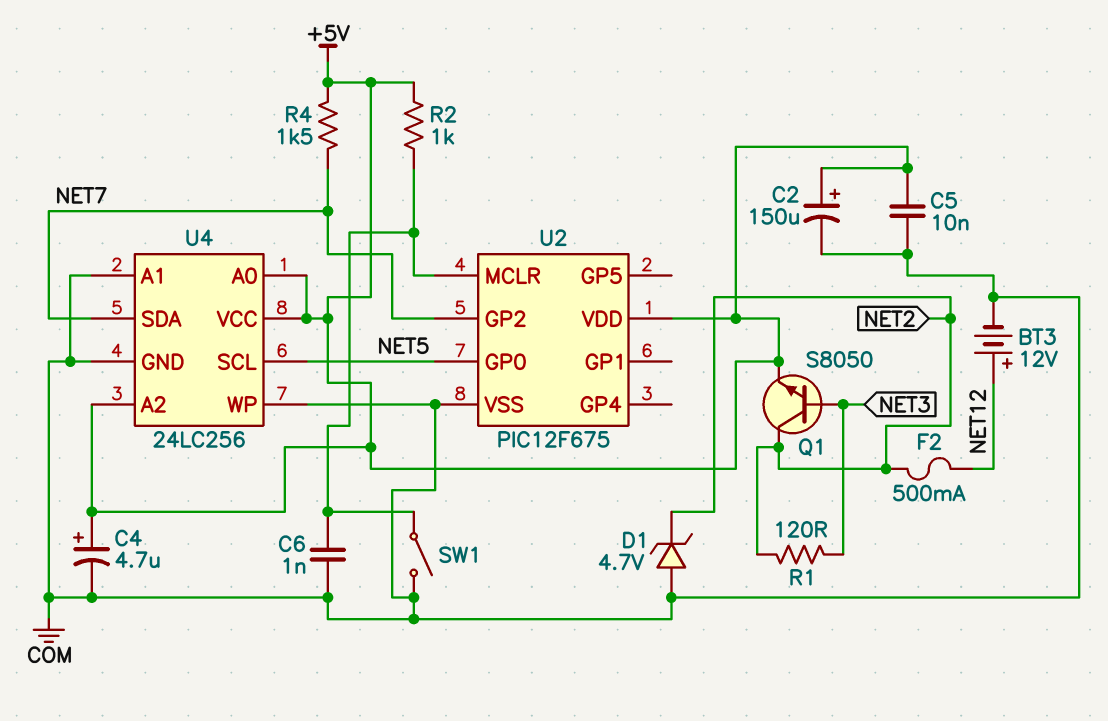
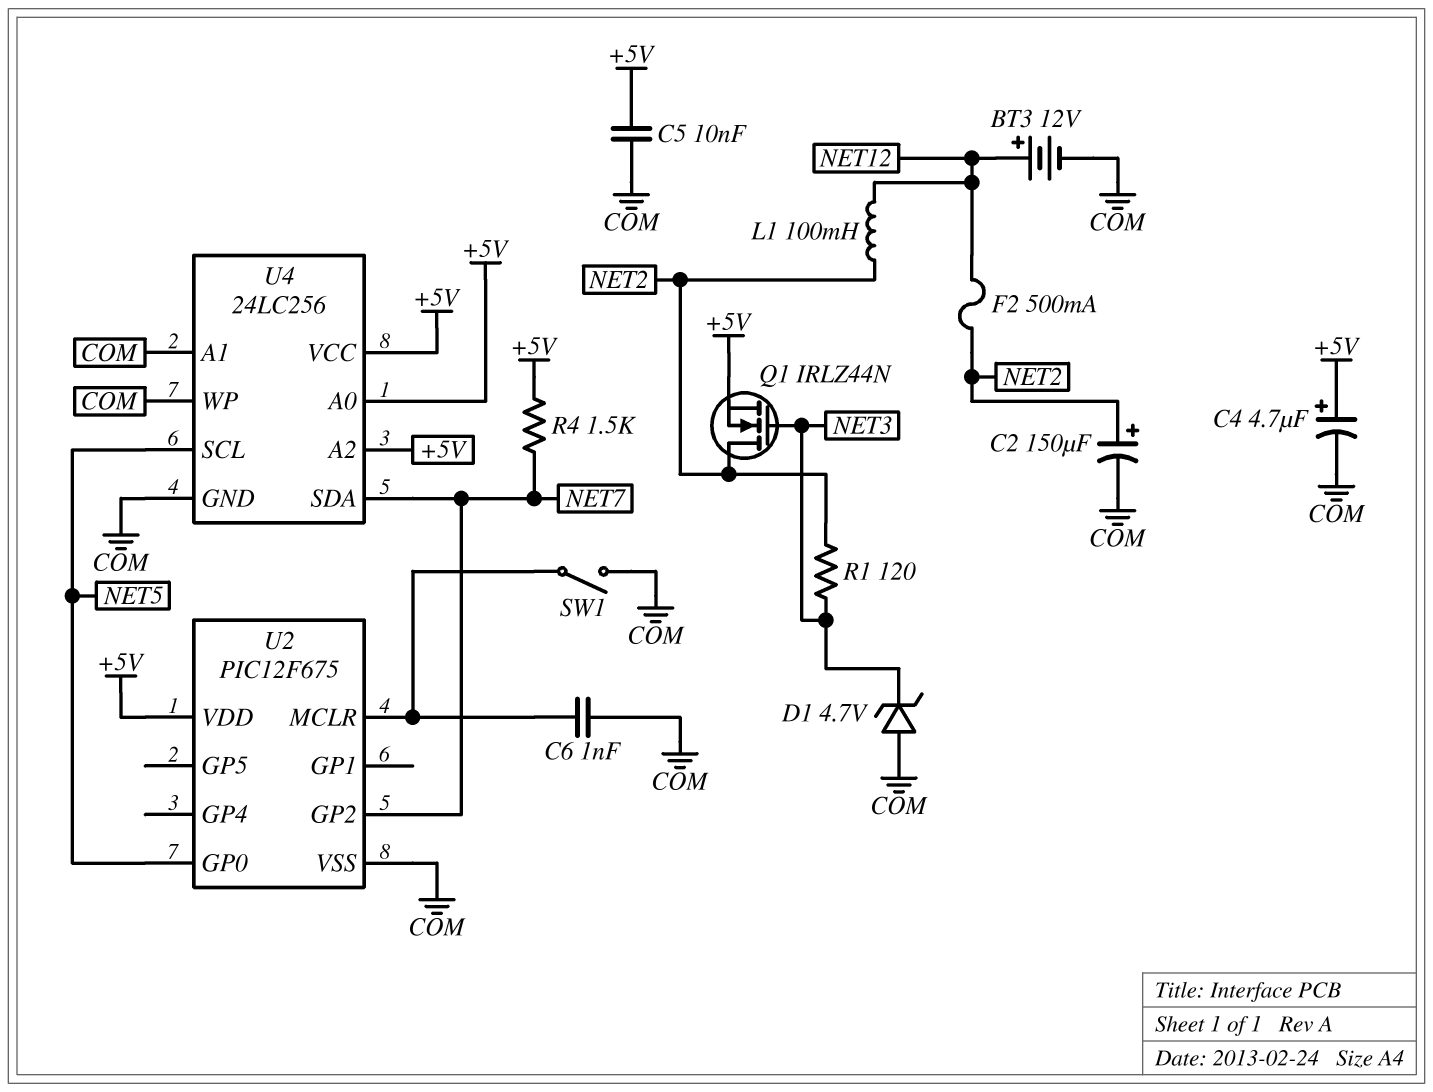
C2: 150uF (plus +5V, minus COM) -> 150uF (plus NET2, minus COM)
D1: zener 4.7V (A COM, K NET2) -> zener 4.7V (A COM, K NET3)
L1: none -> 100mH (NET2, NET12)
Q1: NPN S8050 (B NET3, C NET2, E +5V) -> NMOS IRLZ44N (G NET3, D NET2, S +5V)
R2: 1k (+5V, U2/MCLR) -> none

